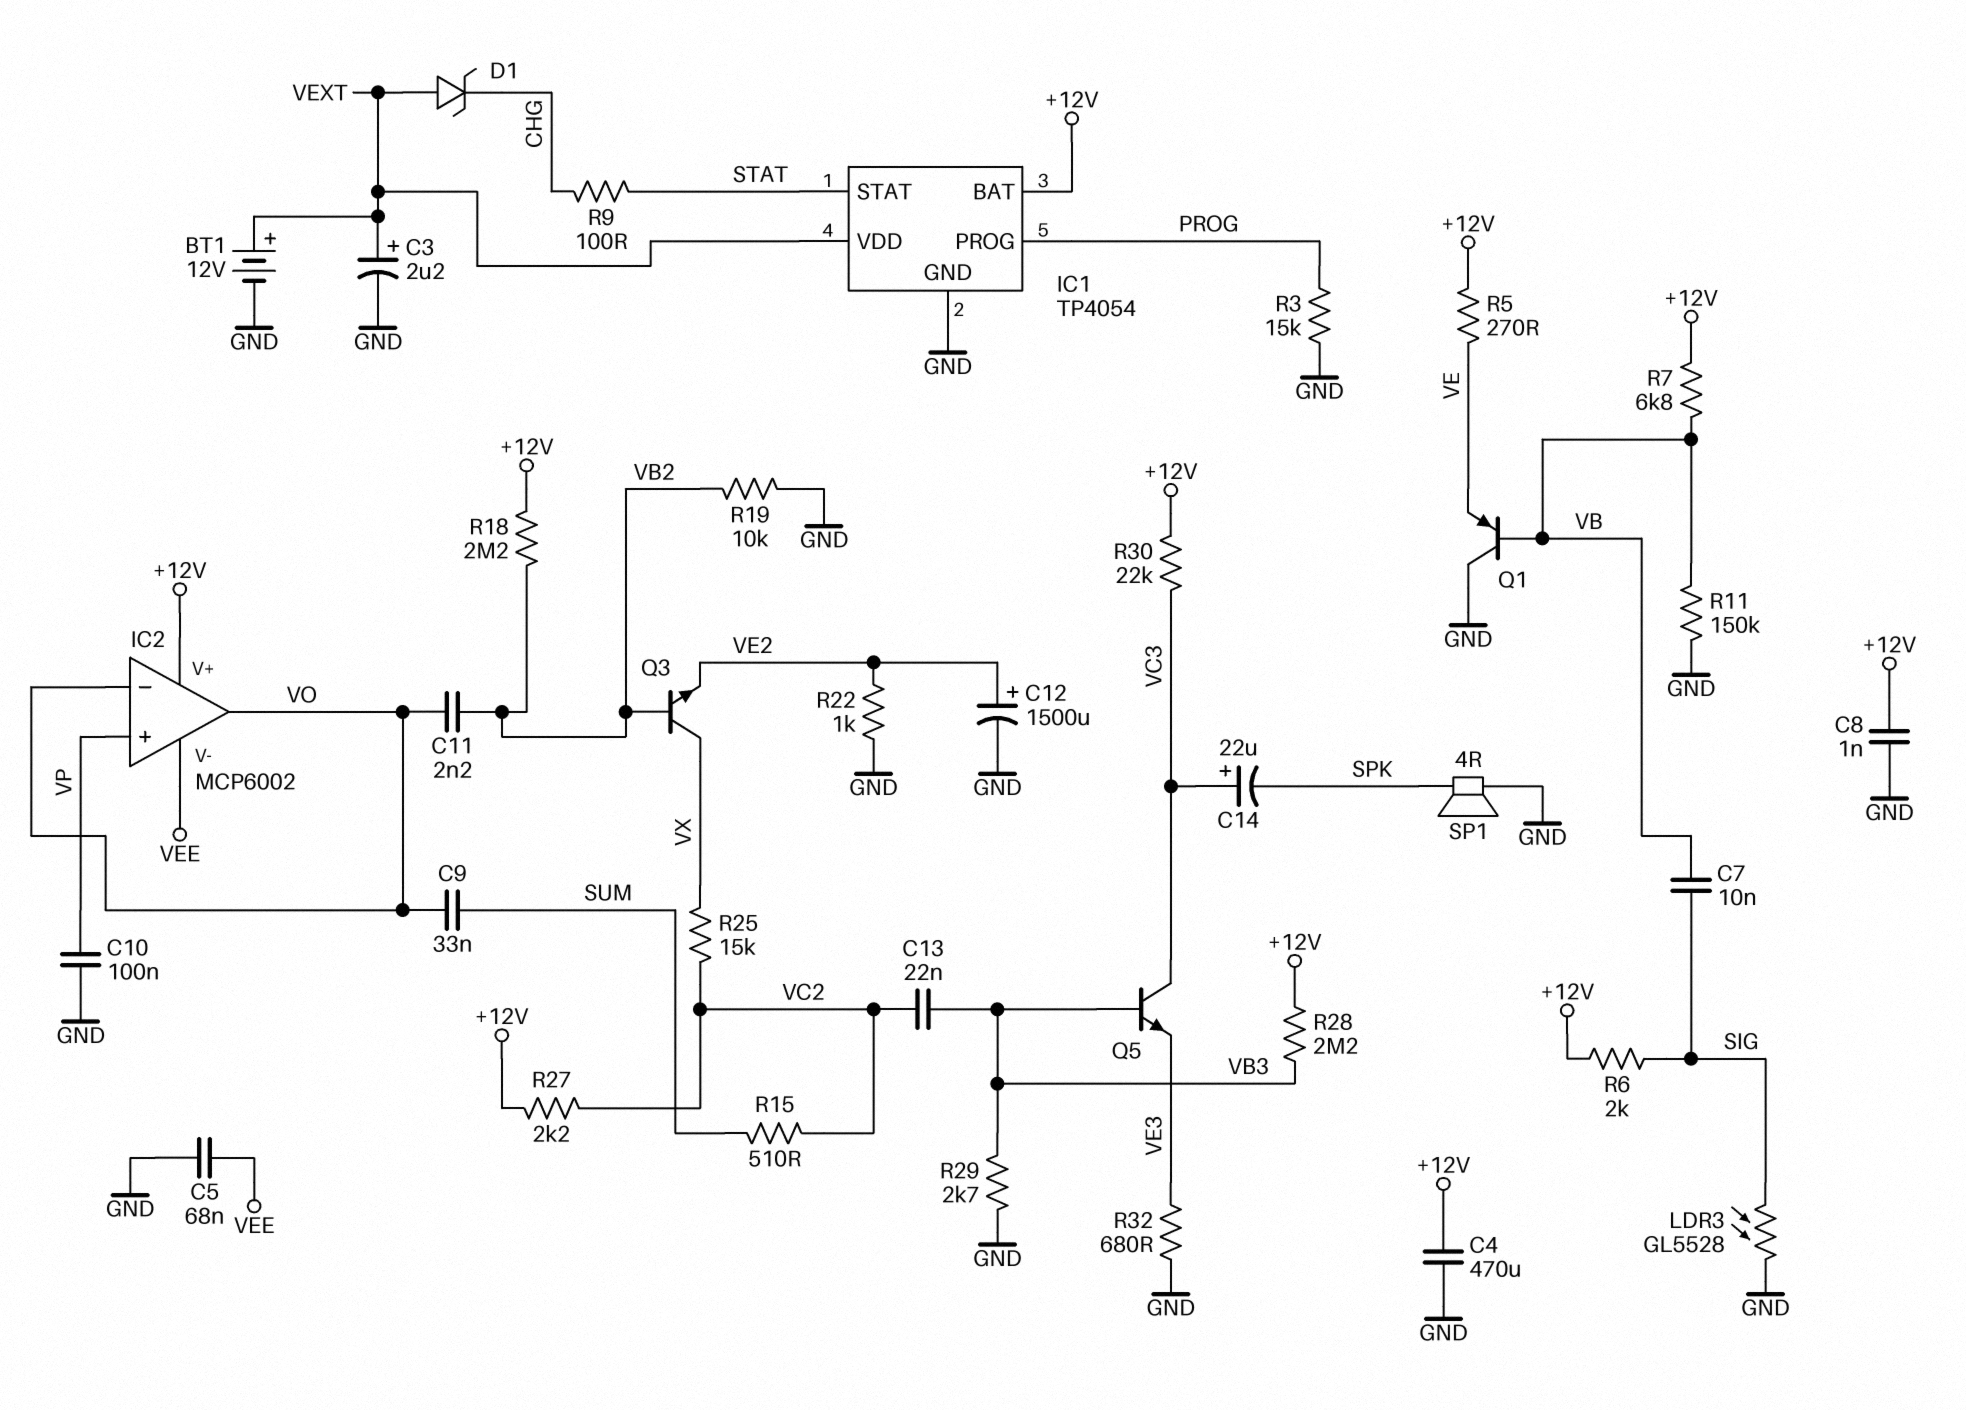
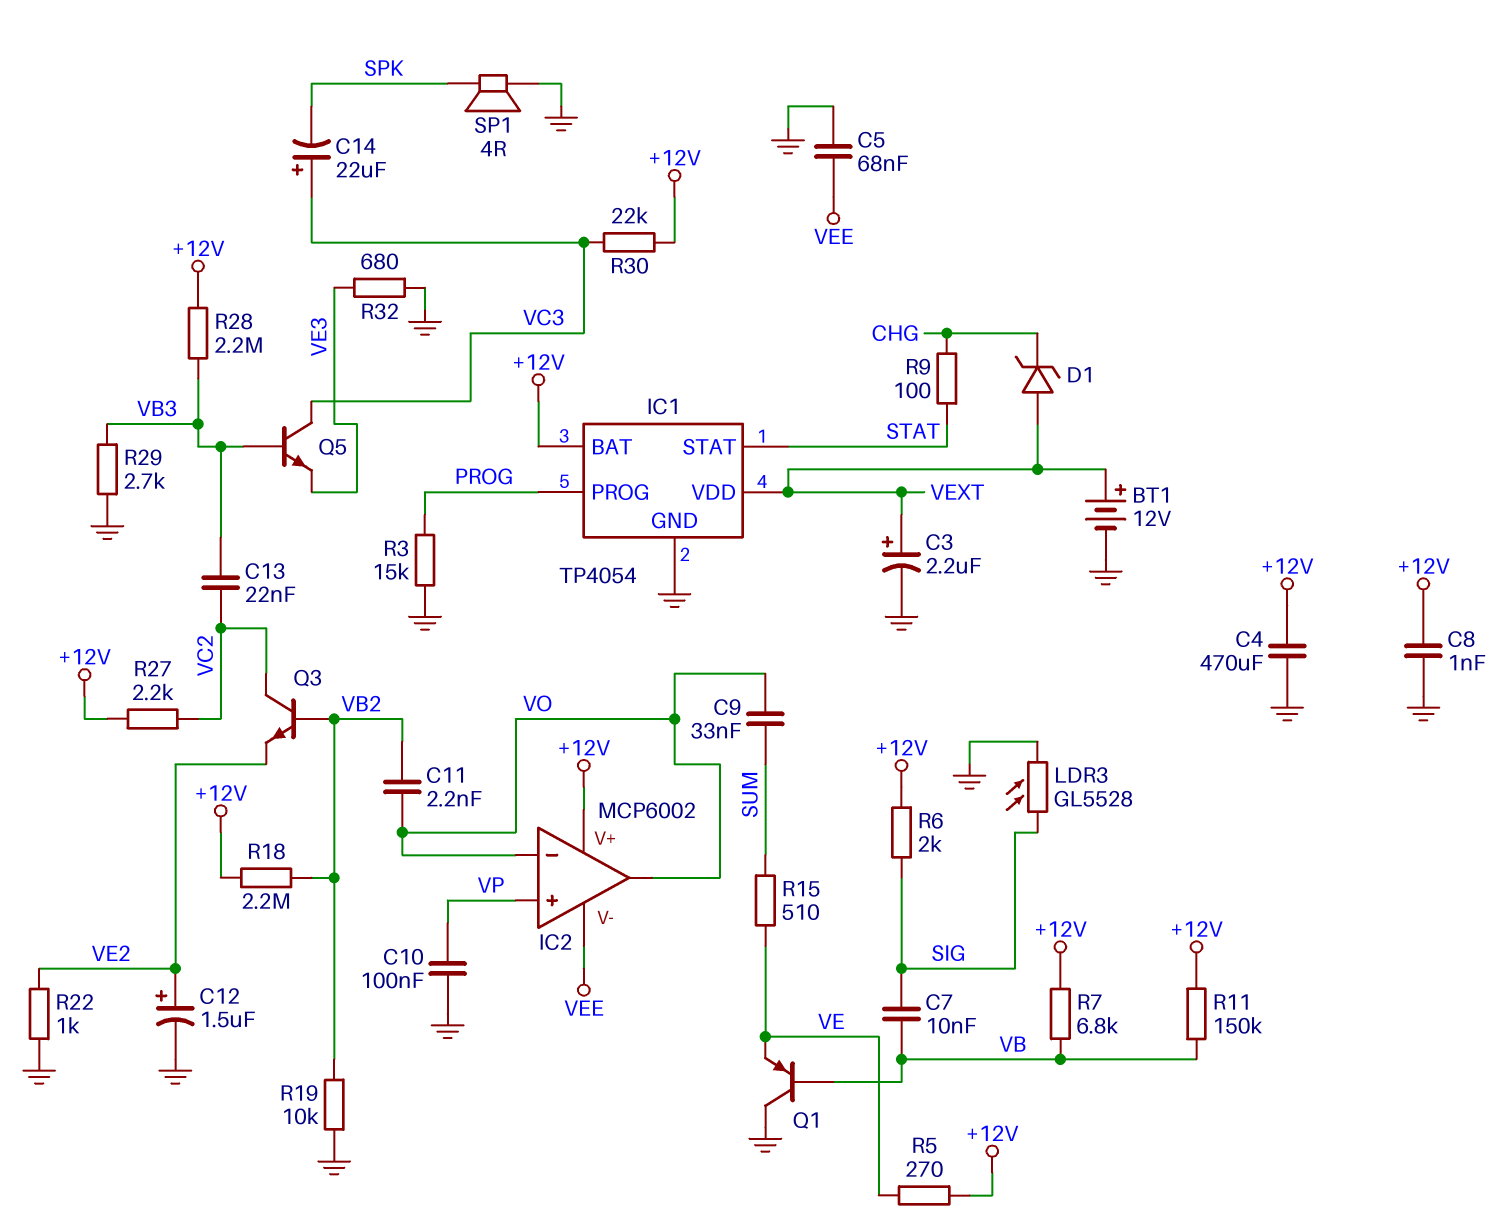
C12: 1500uF (plus VE2, minus GND) -> 1.5uF (plus VE2, minus GND)
Q3: NPN (B VB2, C VX, E VE2) -> NPN (B VB2, C VC2, E VE2)
R11: 150k (GND, VB) -> 150k (+12V, VB)
R15: 510 (SUM, VC2) -> 510 (SUM, VE)
R25: 15k (VC2, VX) -> none

